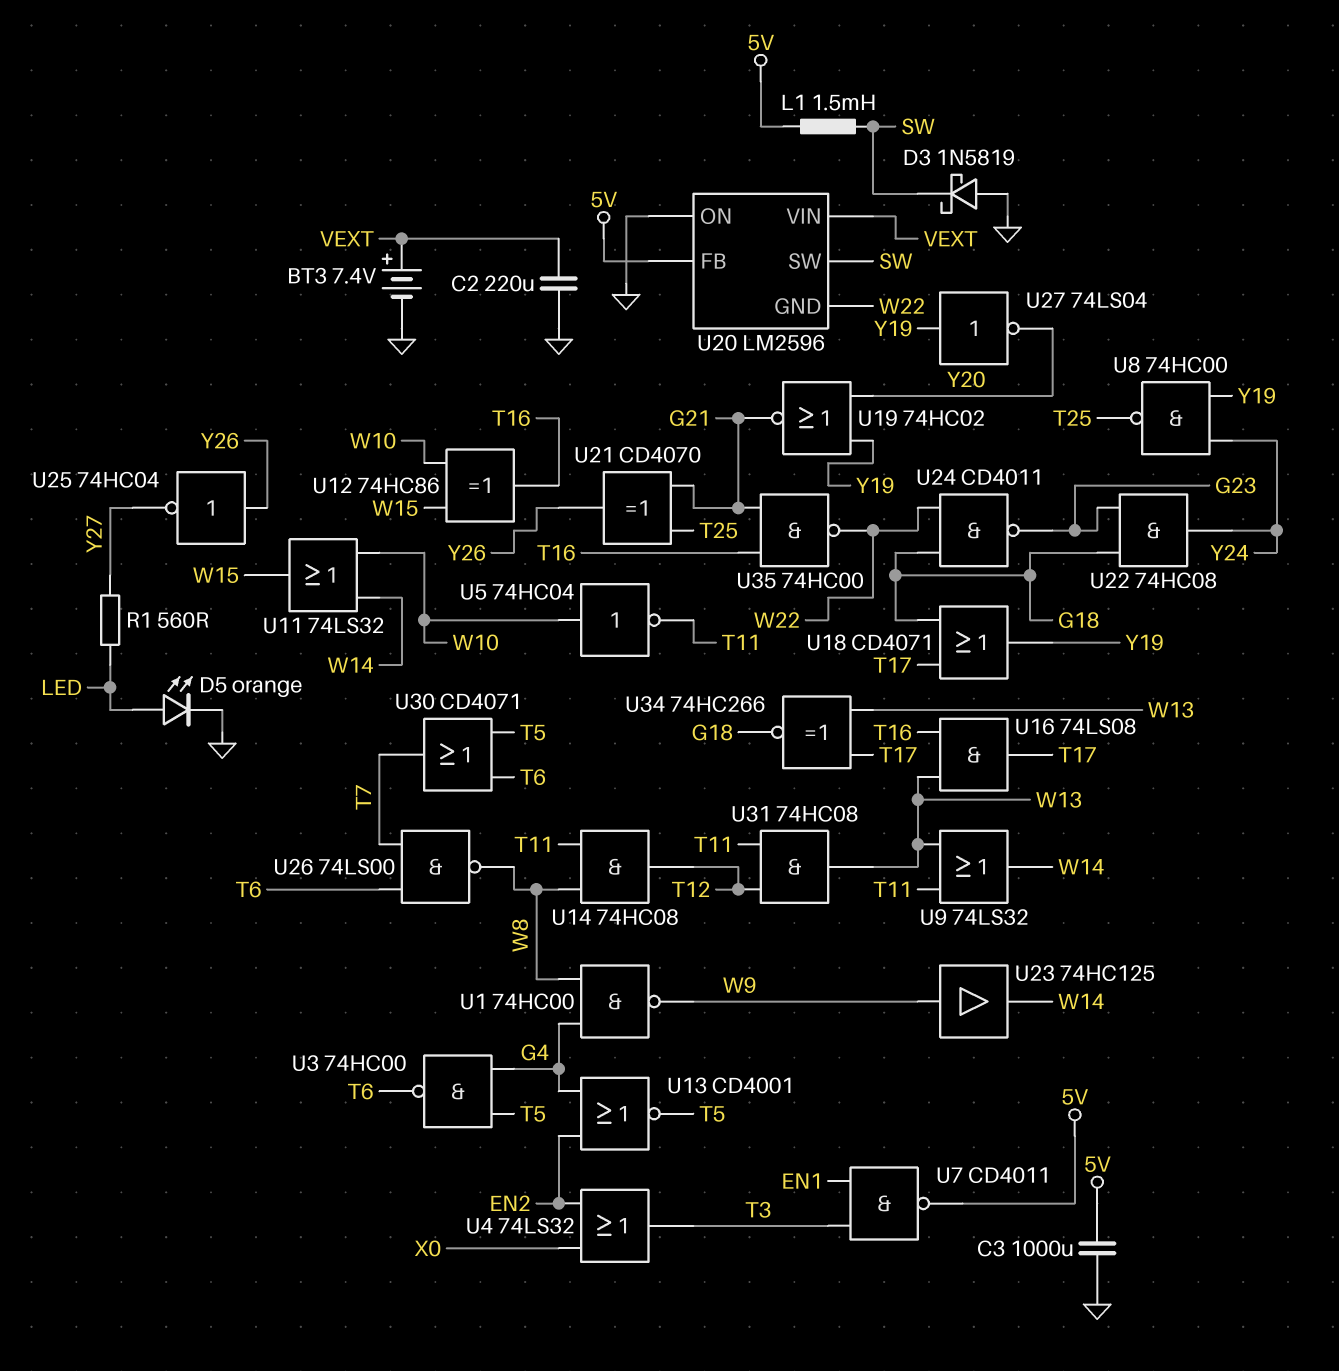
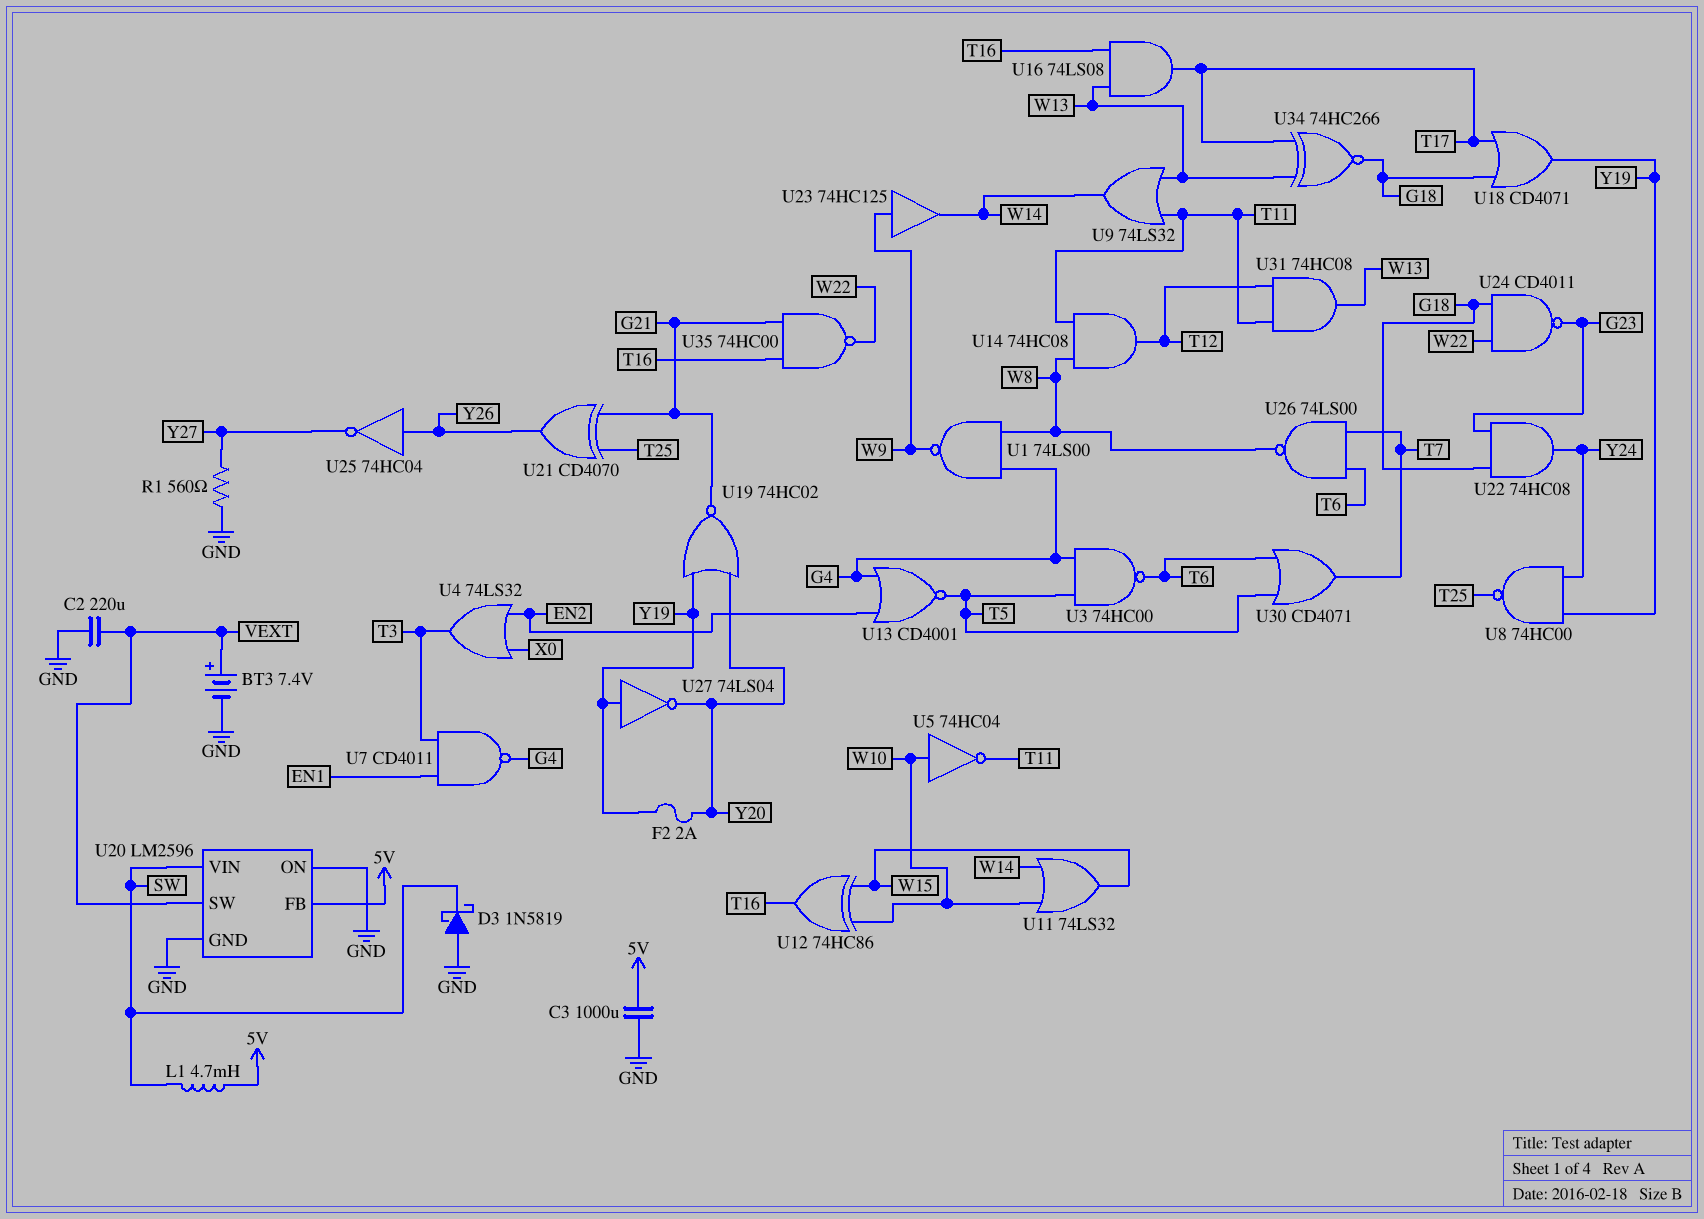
D5: LED orange (A LED, K GND) -> none
F2: none -> 2A (Y19, Y20)
L1: 1.5mH (5V, SW) -> 4.7mH (5V, SW)
R1: 560 (LED, Y27) -> 560 (GND, Y27)
U1: NAND 74HC00 (in G4, in W8, out W9) -> NAND 74LS00 (in G4, in W8, out W9)
U7: NAND CD4011 (in EN1, in T3, out 5V) -> NAND CD4011 (in EN1, in T3, out G4)
U20 pin GND: W22 -> GND
U20 pin SW: SW -> VEXT
U20 pin VIN: VEXT -> SW

